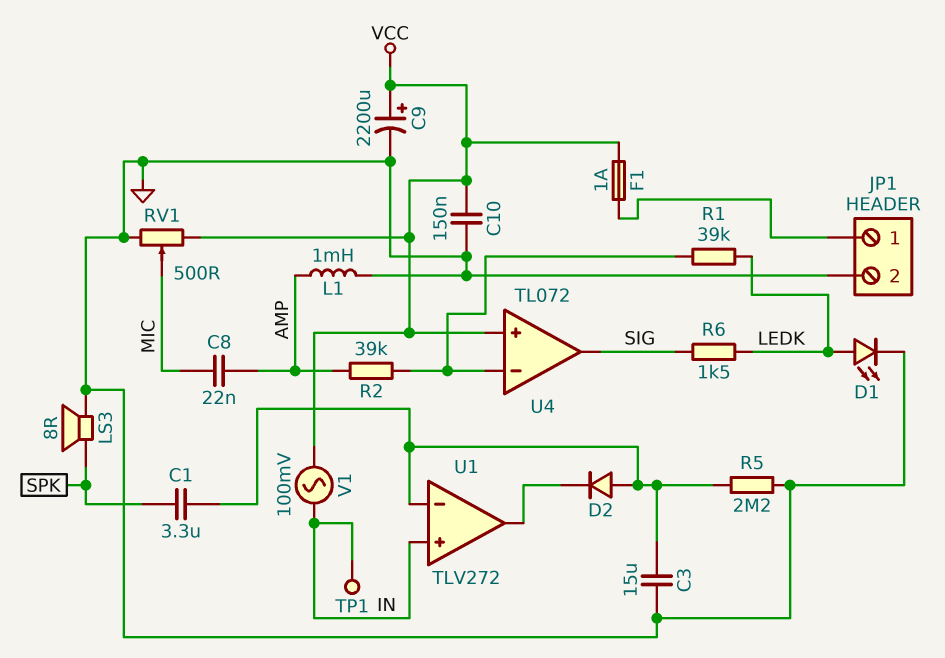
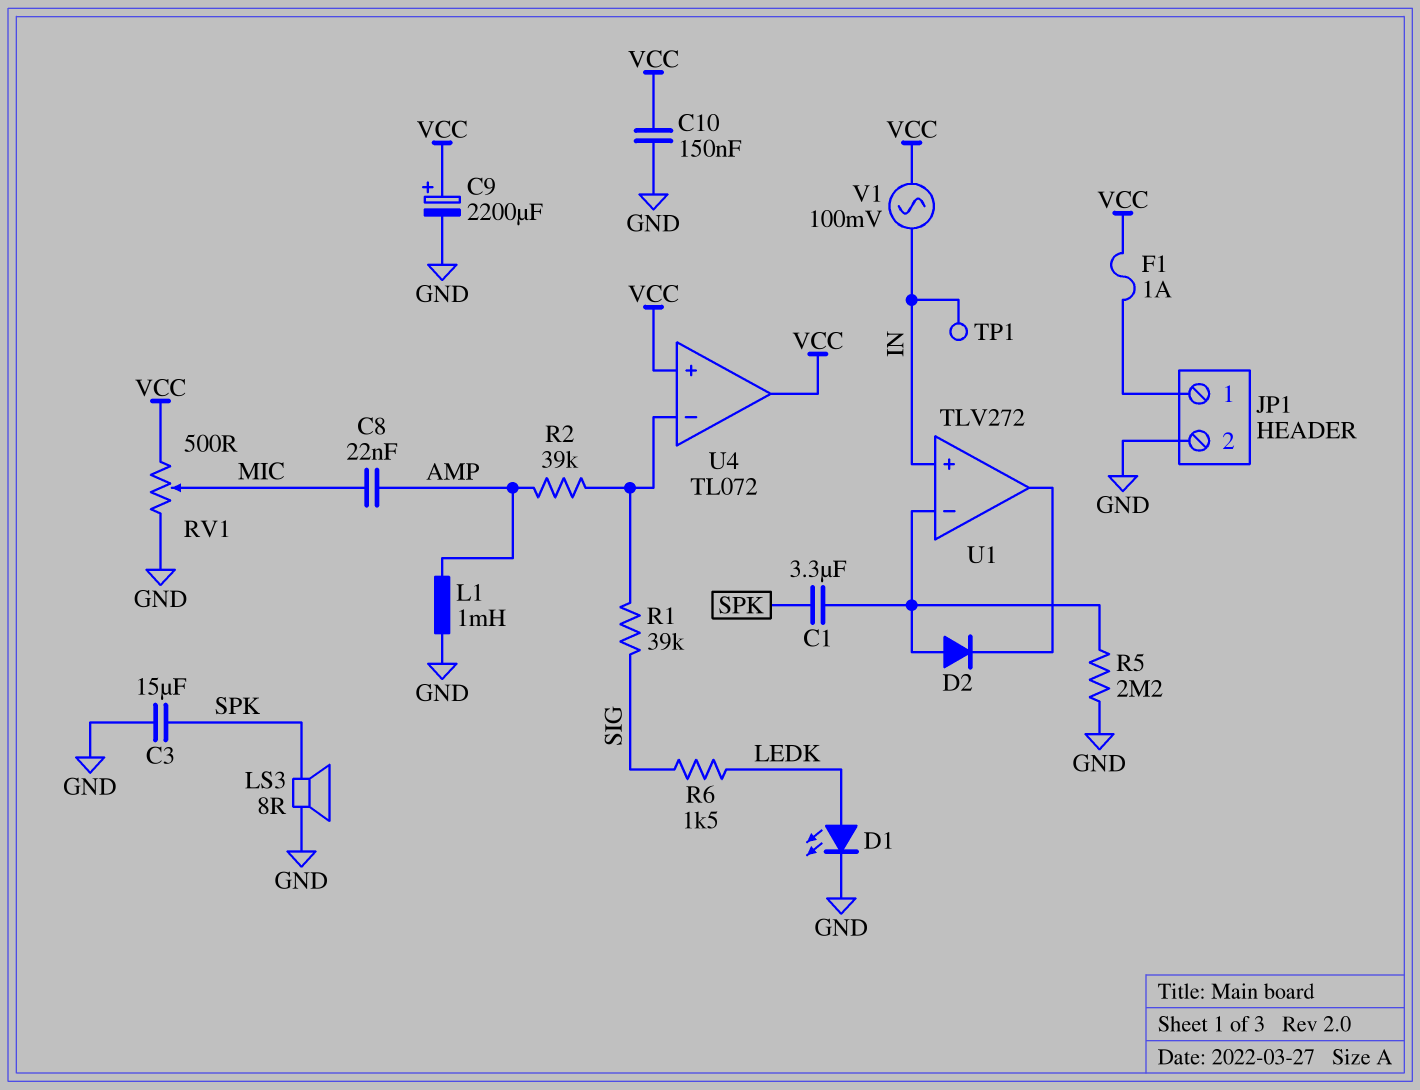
C3: 15uF (GND, U1/in-) -> 15uF (GND, SPK)
R1: 39k (LEDK, U4/in-) -> 39k (SIG, U4/in-)
U4 pin out: SIG -> VCC

